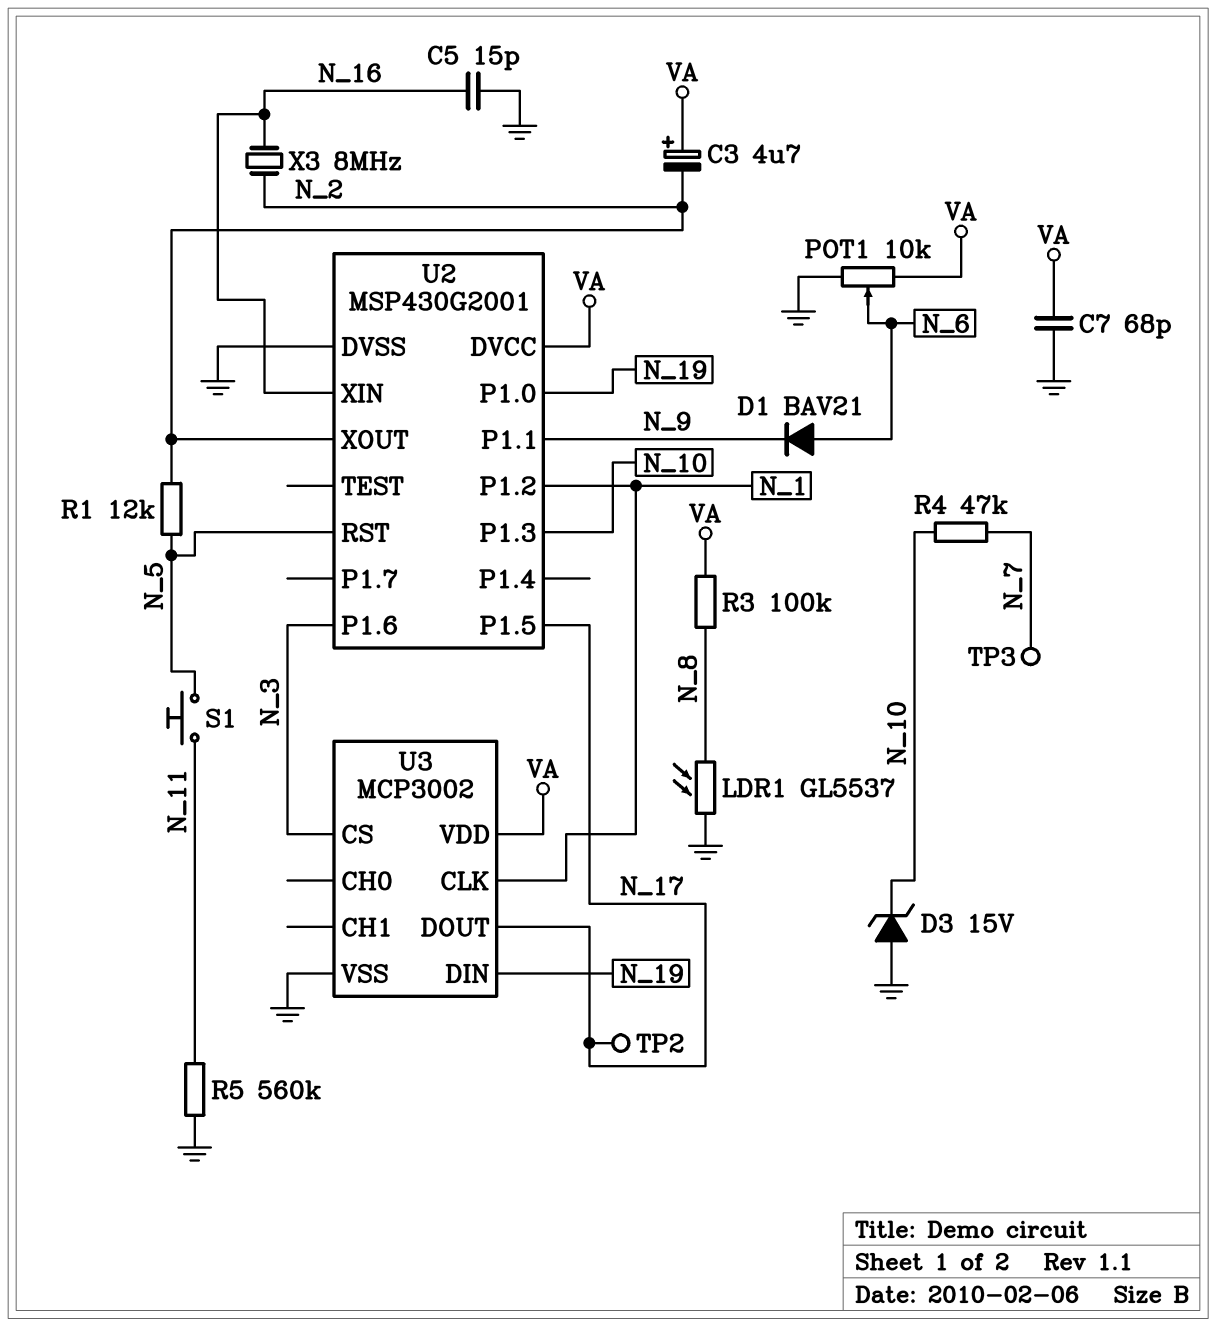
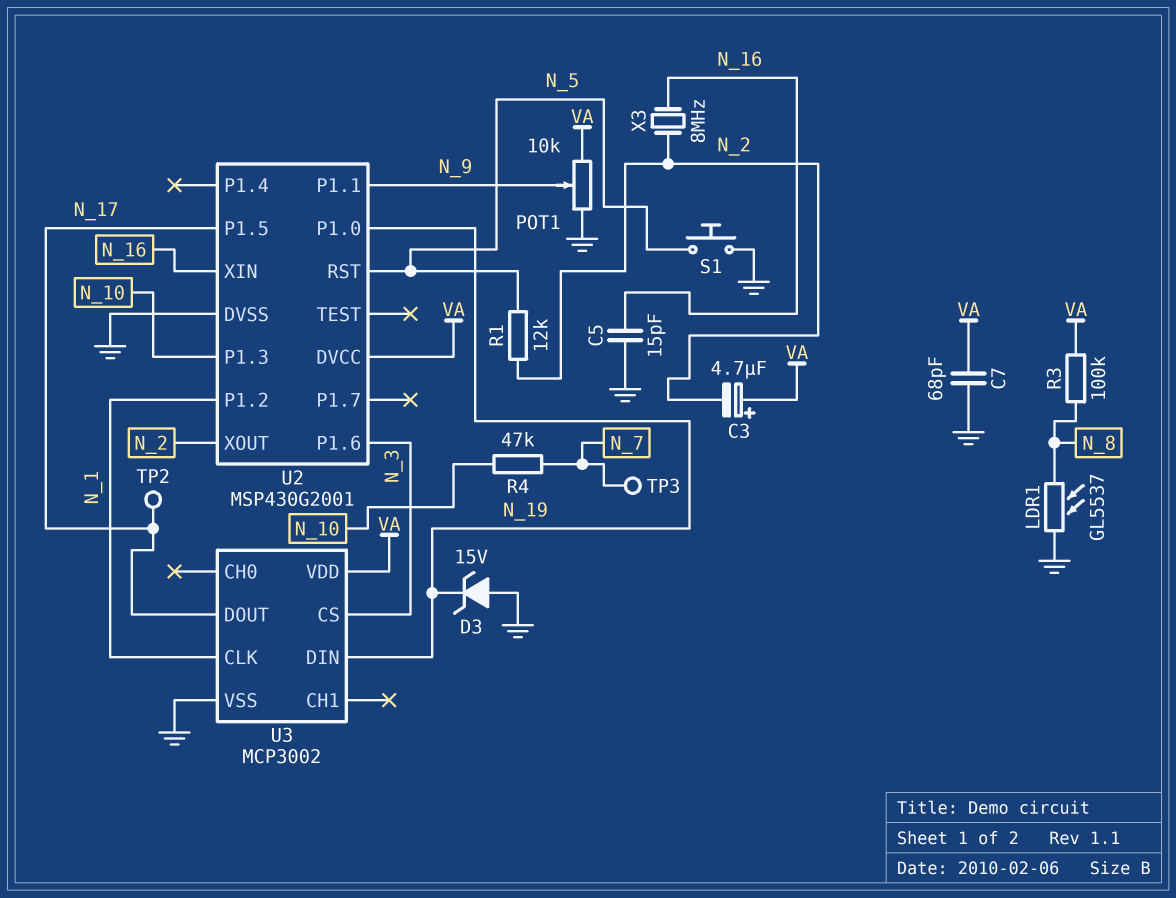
D1: diode BAV21 (A N_6, K N_9) -> none
D3: zener 15V (A GND, K N_10) -> zener 15V (A GND, K N_19)
POT1: 10k (GND, VA, wiper N_6) -> 10k (GND, VA, wiper N_9)
R5: 560k (GND, N_11) -> none
S1: button (N_5, N_11) -> button (GND, N_5)

